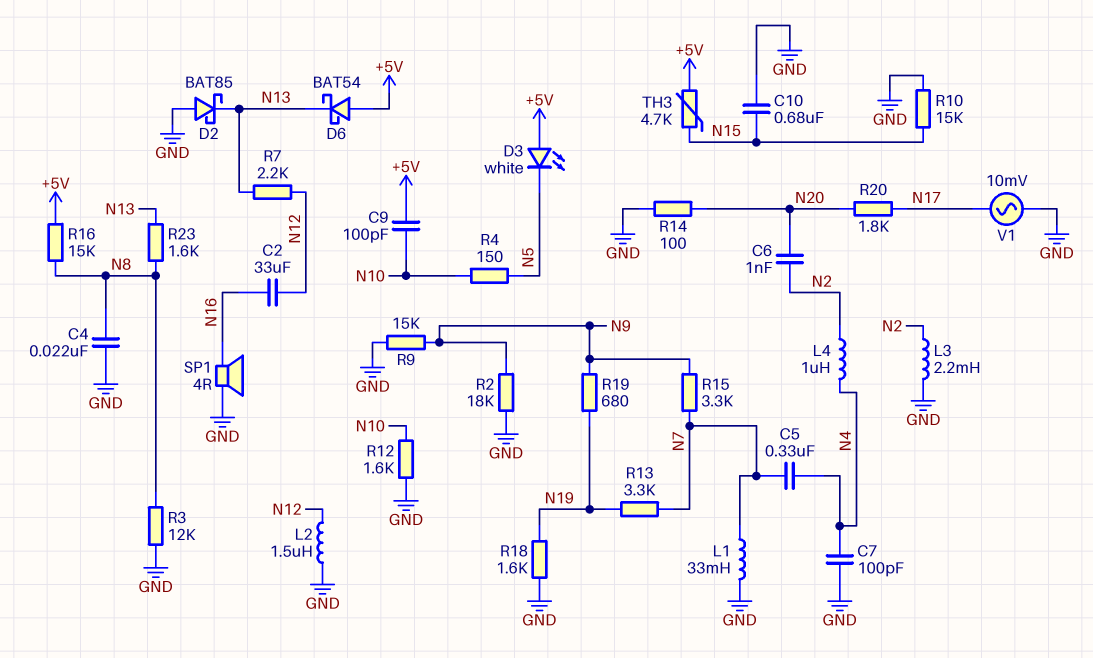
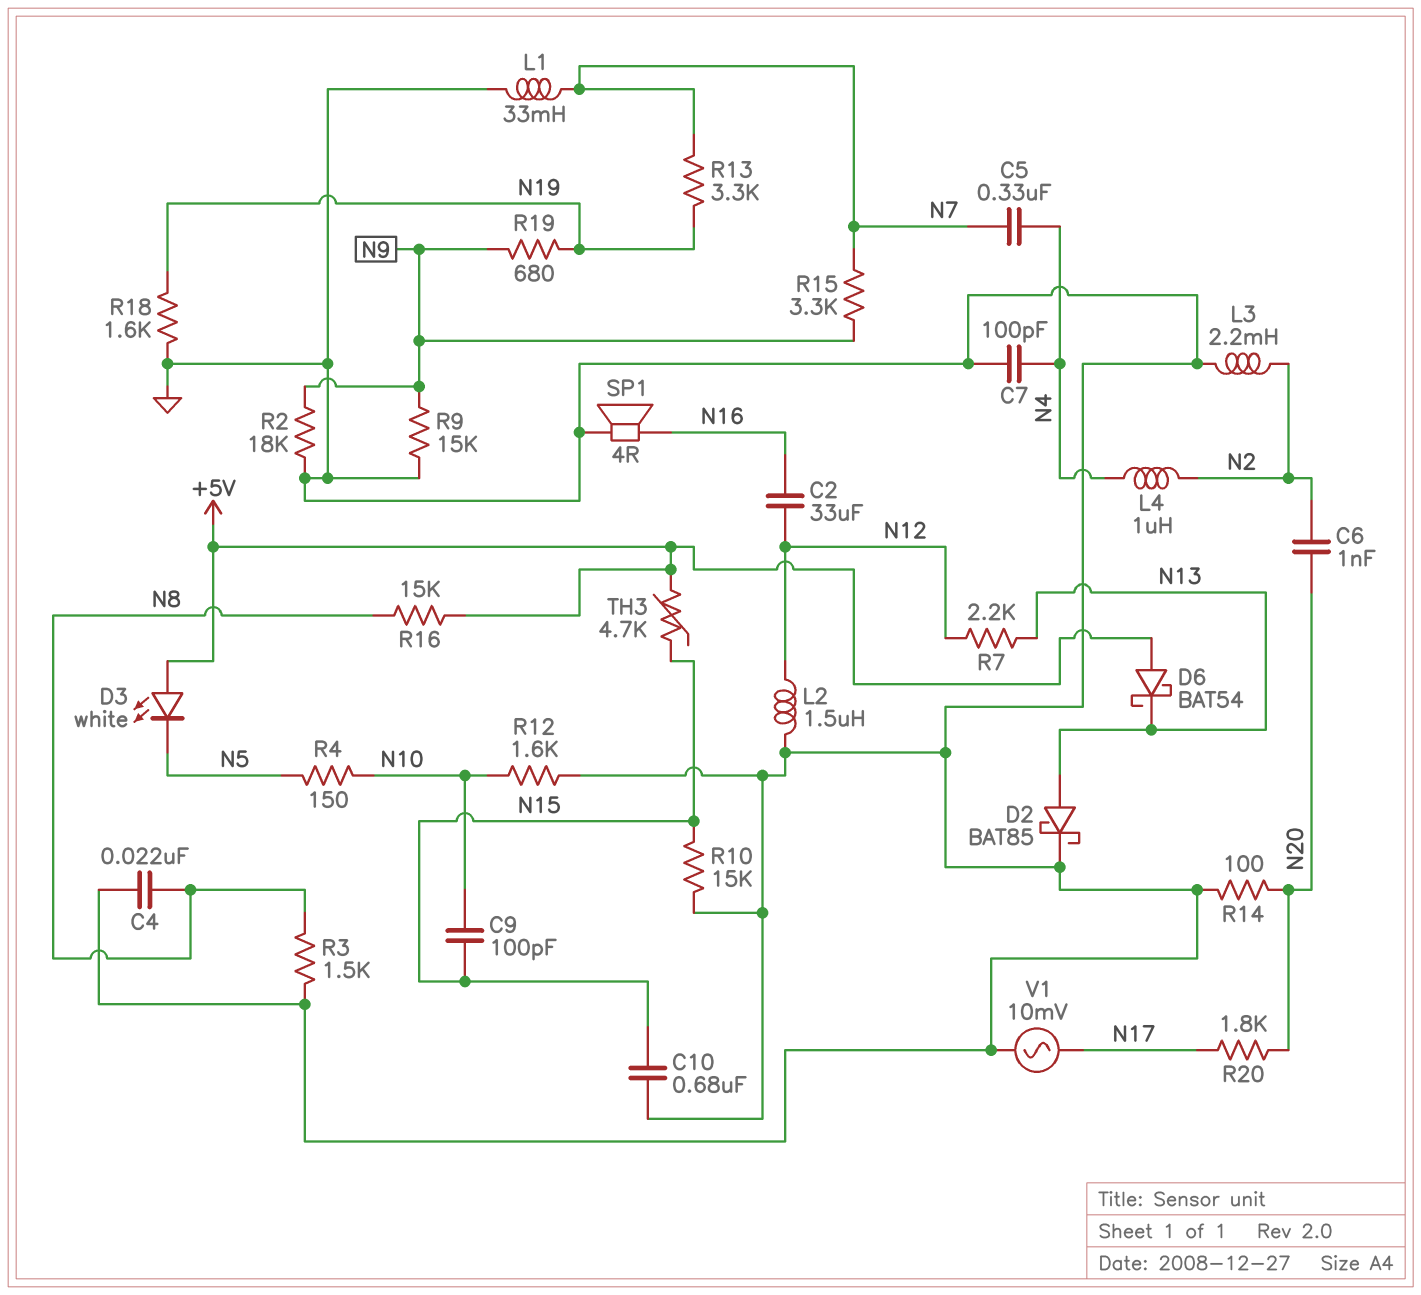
C9: 100pF (+5V, N10) -> 100pF (N10, N15)
D2: schottky BAT85 (A GND, K N13) -> schottky BAT85 (A N13, K GND)
R3: 12k (GND, N8) -> 1.5k (GND, N8)
R23: 1.6k (N8, N13) -> none

